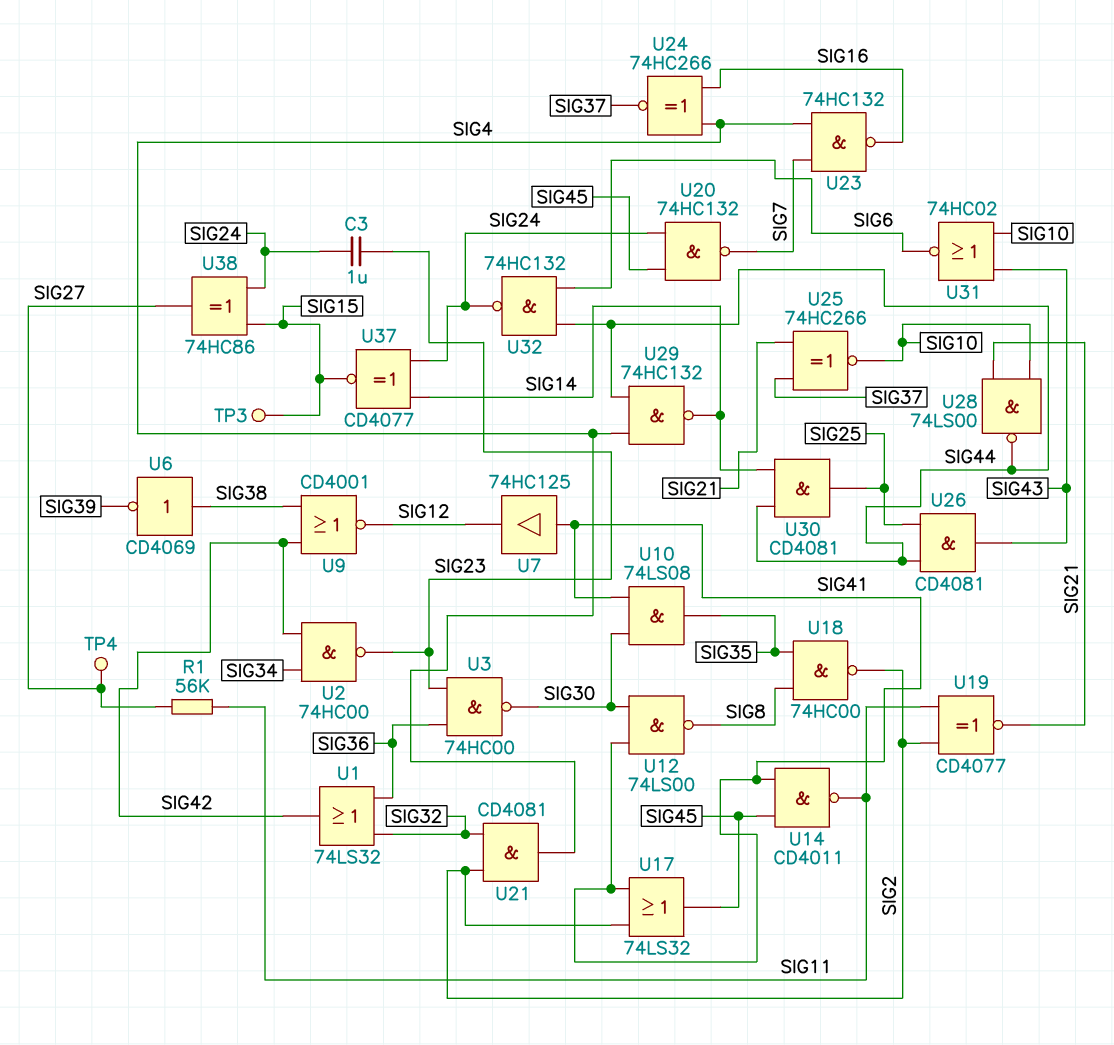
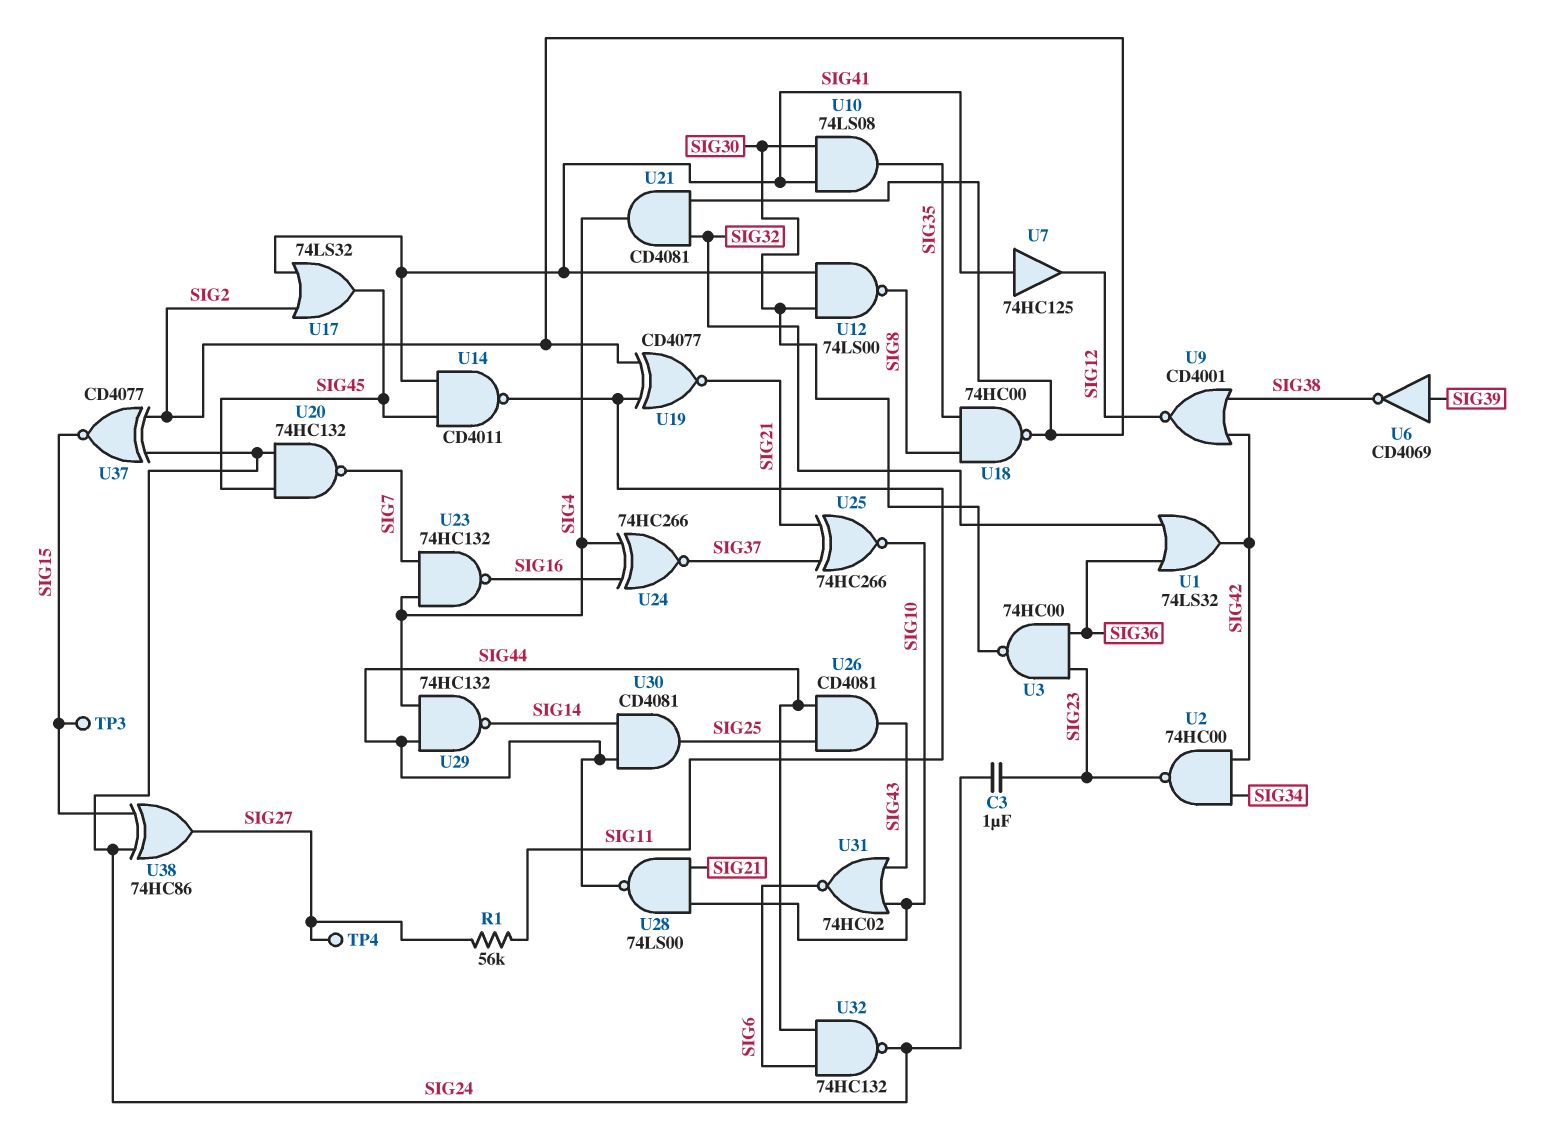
U6: NOT CD4069 (in SIG38, out SIG39) -> NOT CD4069 (in SIG39, out SIG38)
U37: XNOR CD4077 (in SIG14, in SIG24, out SIG15) -> XNOR CD4077 (in SIG2, in SIG24, out SIG15)

